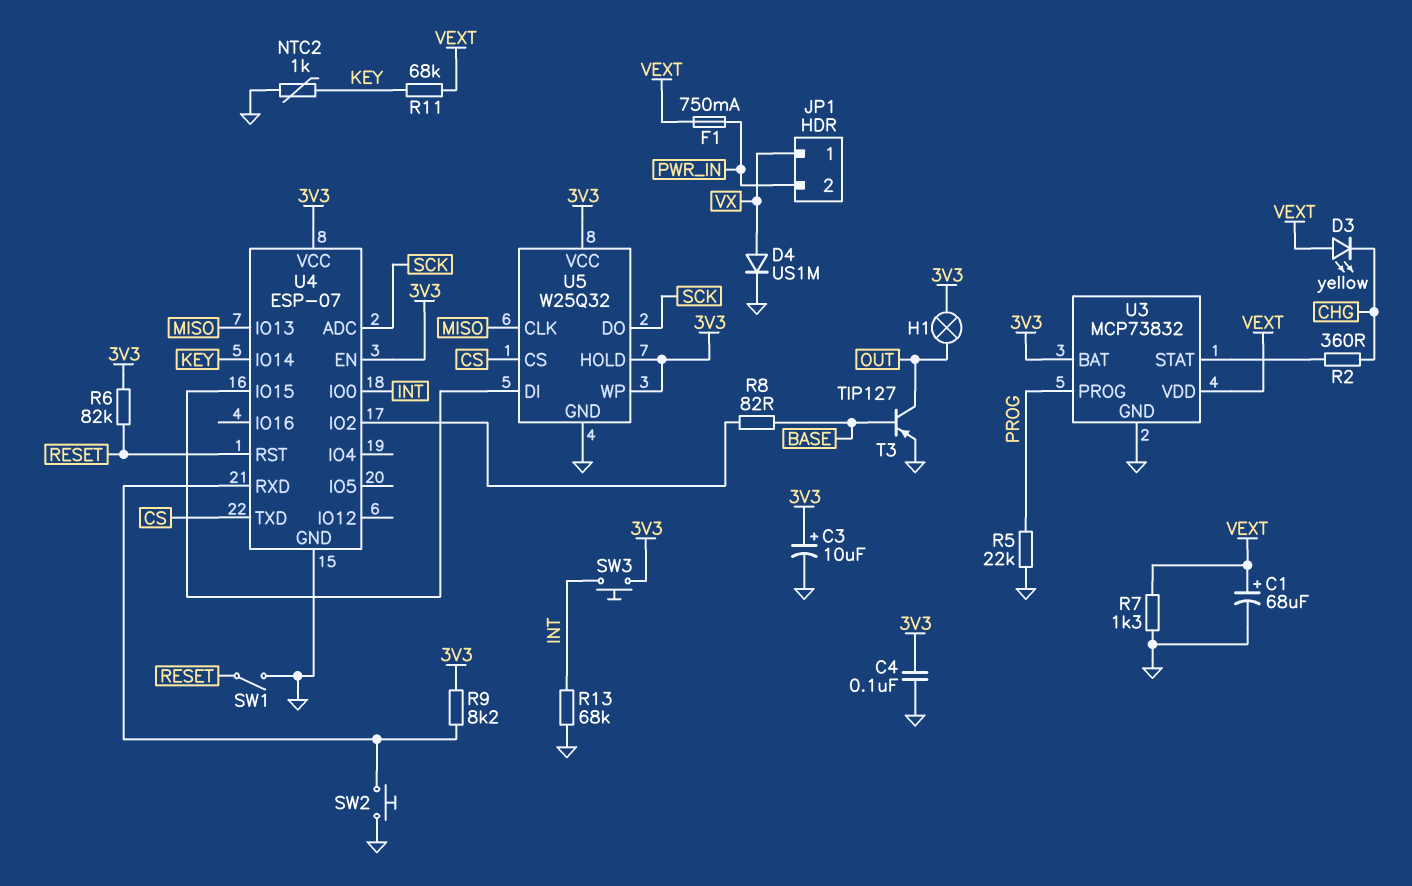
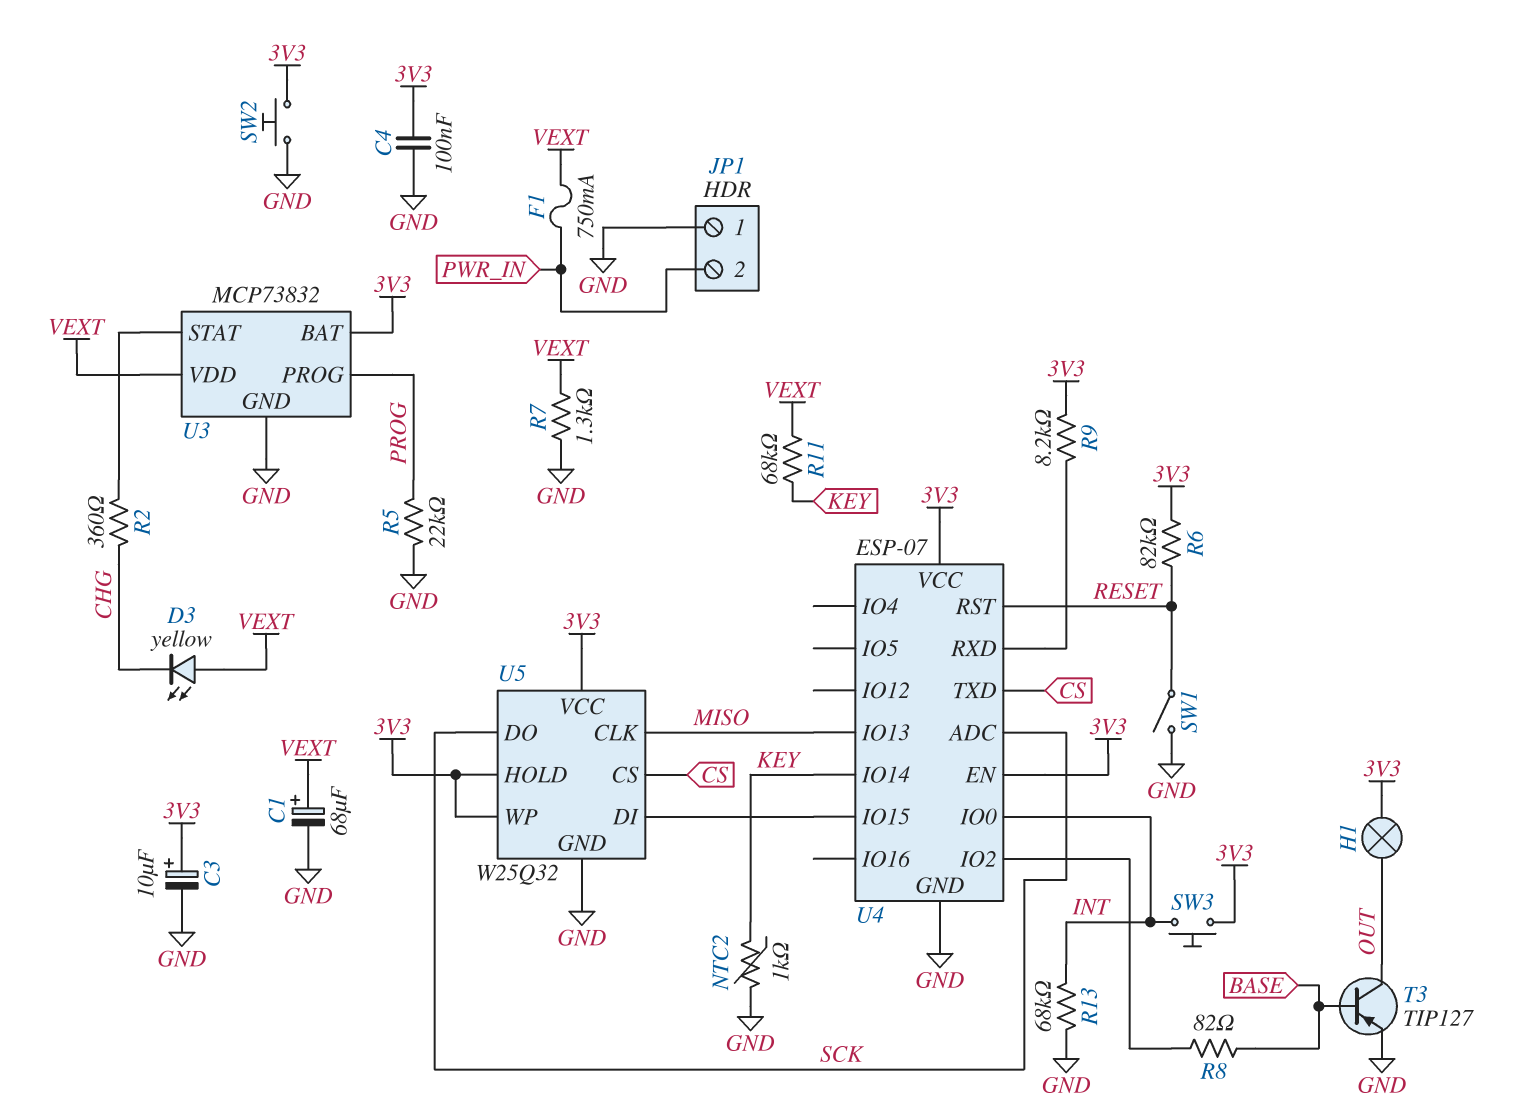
D4: diode US1M (A VX, K GND) -> none
JP1 pin 1: VX -> GND
SW2: button (GND, U4/RXD) -> button (3V3, GND)

